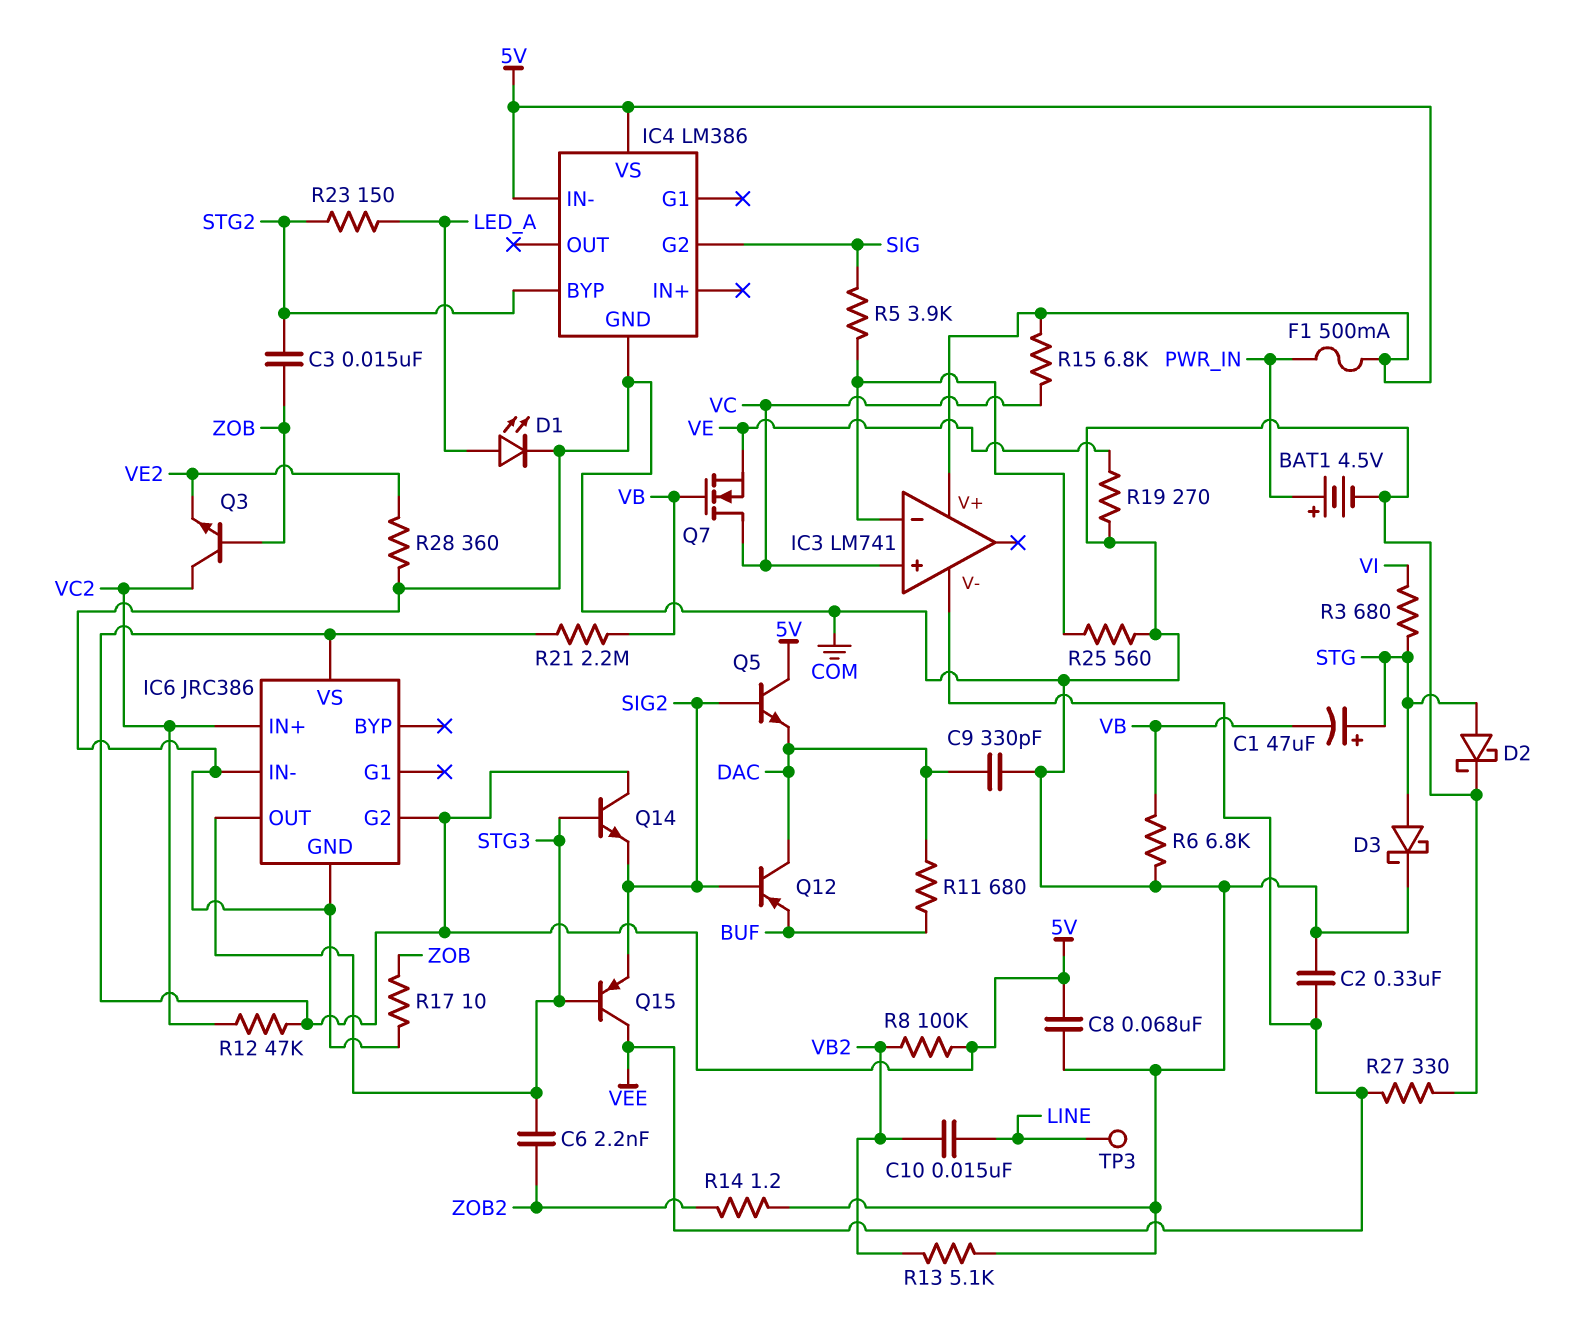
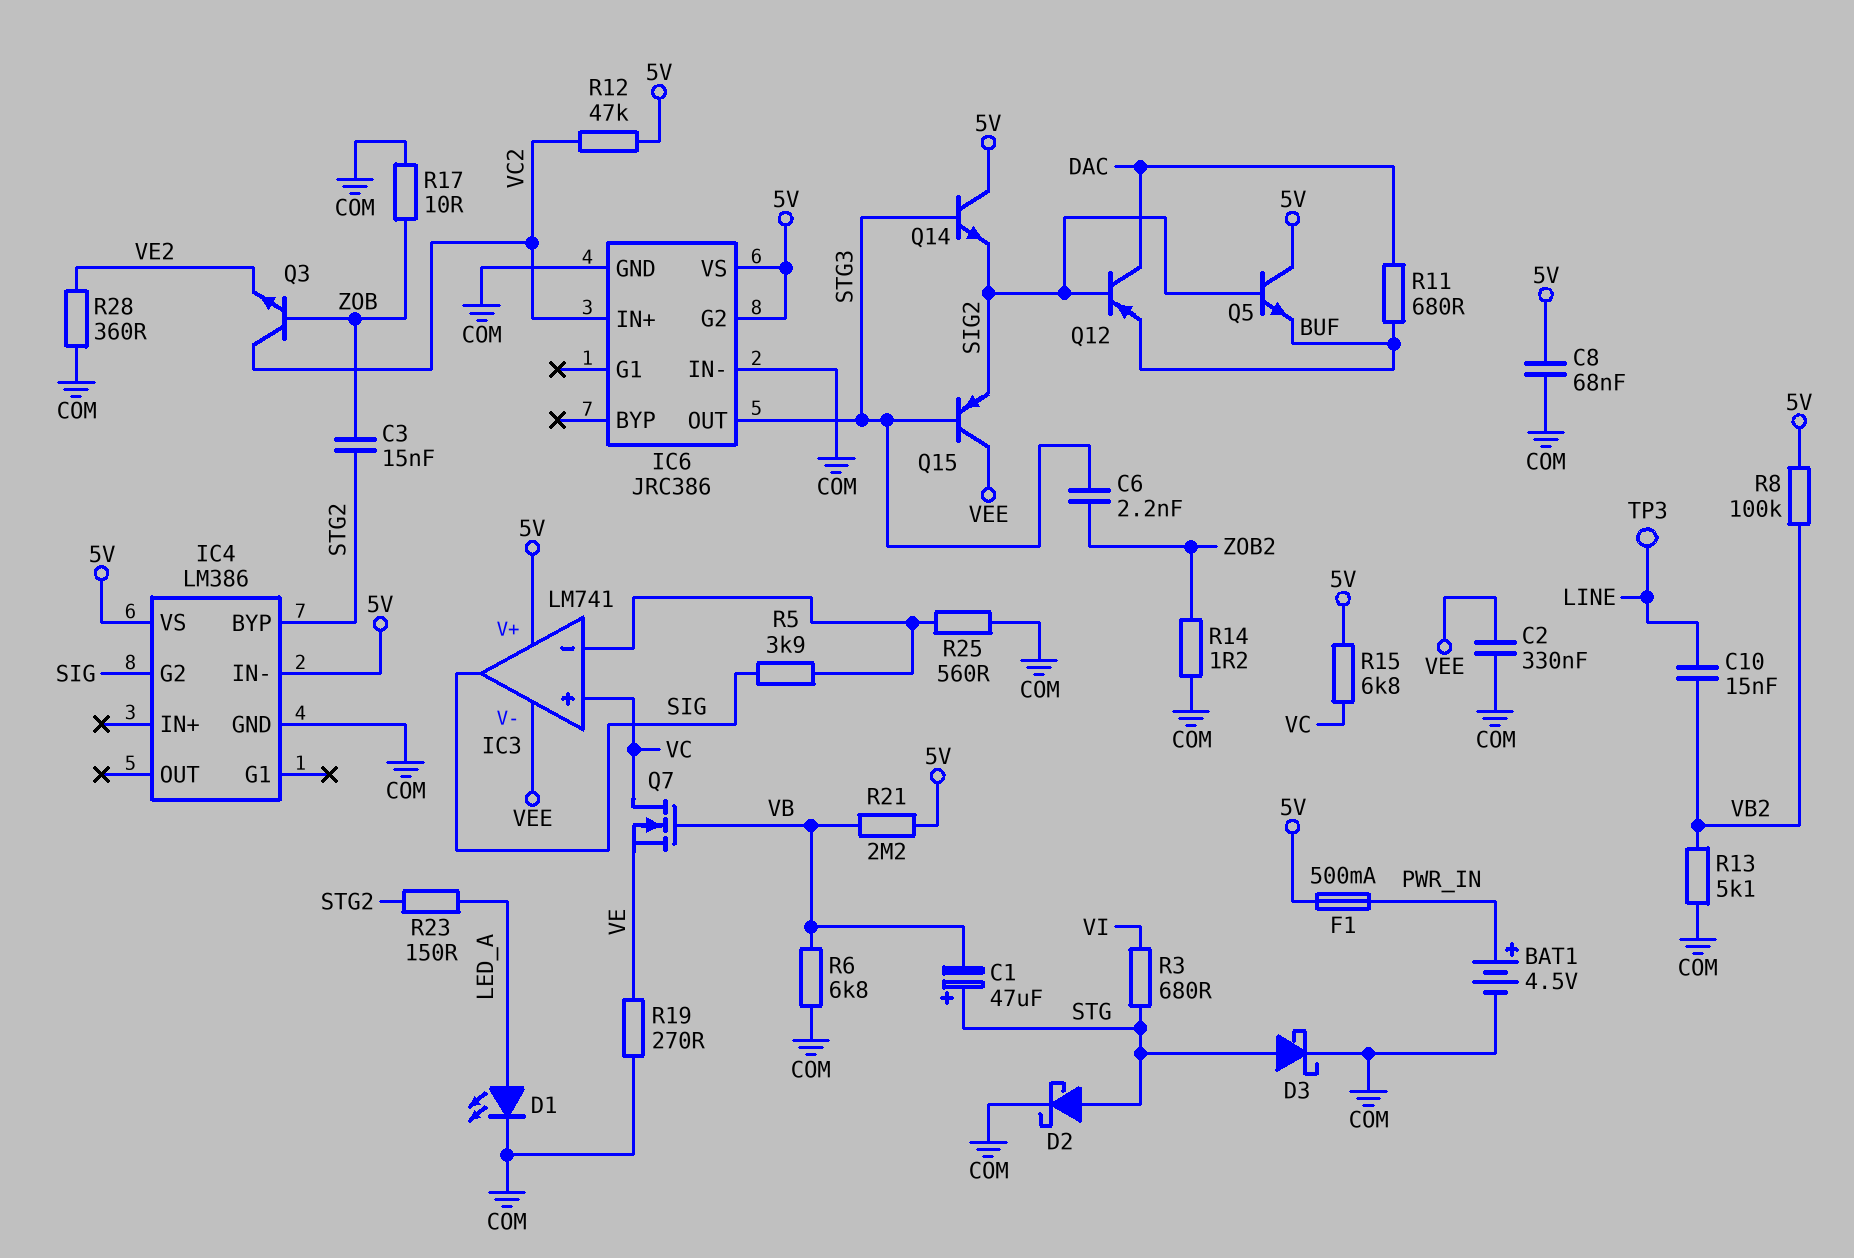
C9: 330pF (COM, DAC) -> none
IC3 pin out: none -> SIG
Q5: NPN (B SIG2, C 5V, E DAC) -> NPN (B SIG2, C 5V, E BUF)
R27: 330 (COM, VEE) -> none

